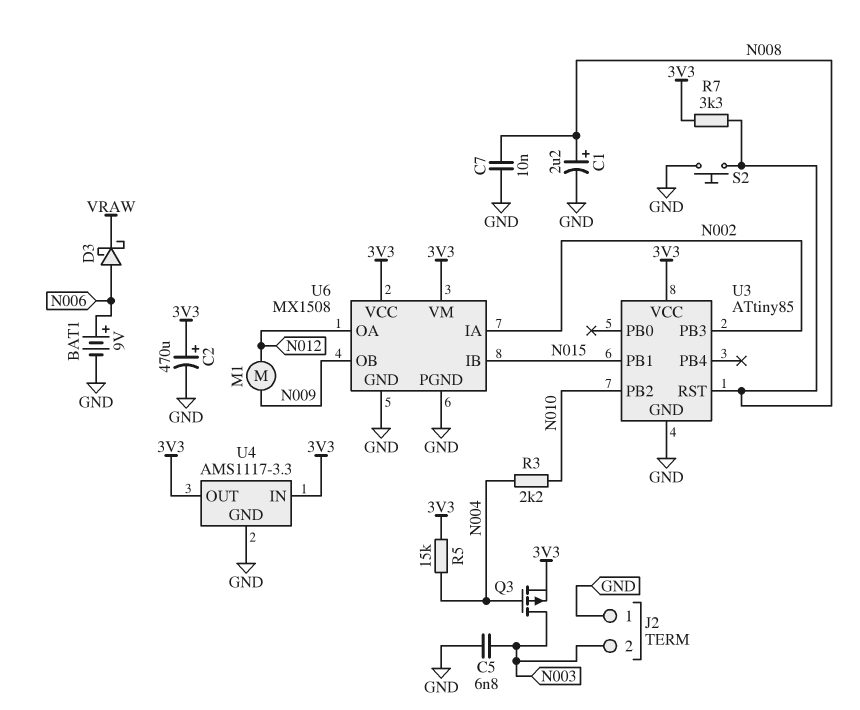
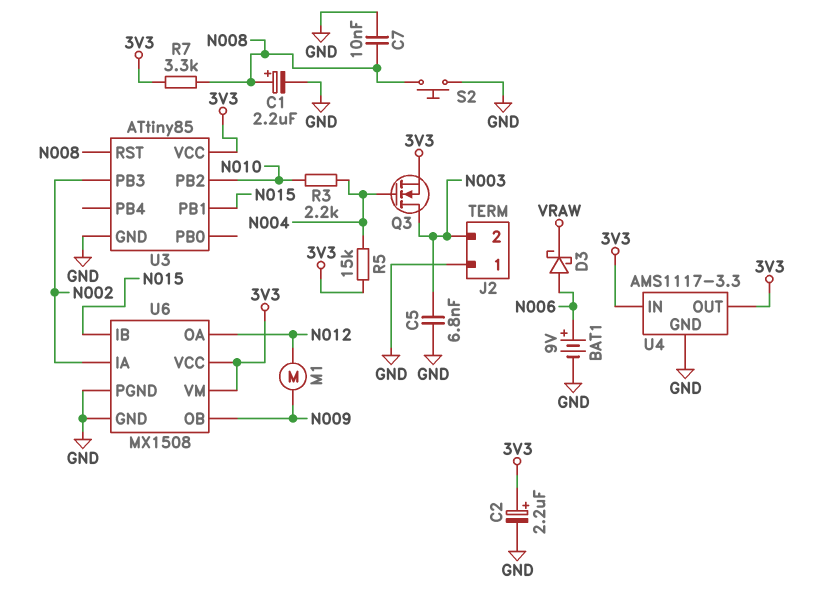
C2: 470uF (plus 3V3, minus GND) -> 2.2uF (plus 3V3, minus GND)
Q3: PMOS (G N004, D N003, S 3V3) -> NMOS (G N004, D N003, S 3V3)

